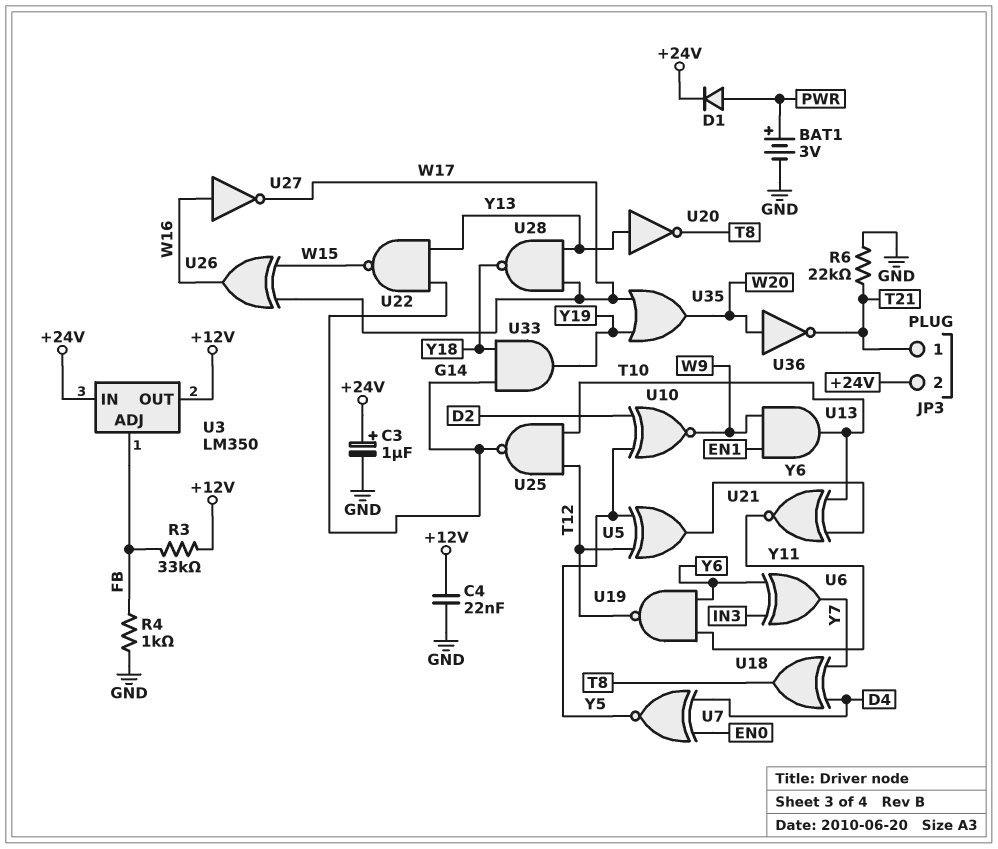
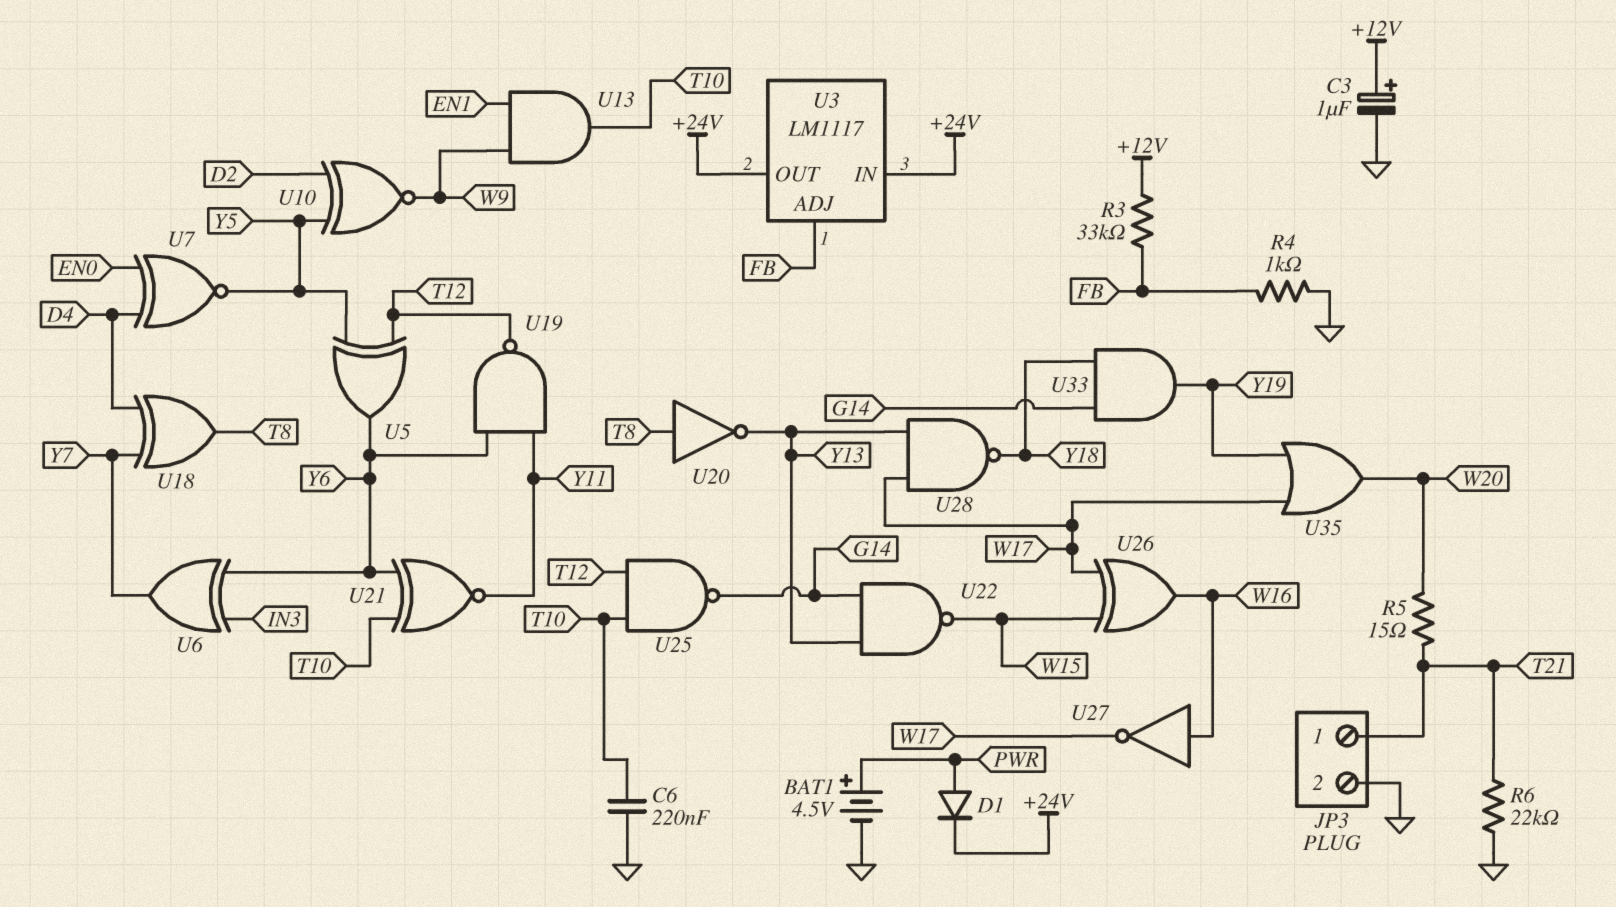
BAT1: 3V (plus PWR, minus GND) -> 4.5V (plus PWR, minus GND)
C3: 1uF (plus +24V, minus GND) -> 1uF (plus +12V, minus GND)
C4: 22nF (+12V, GND) -> none
C6: none -> 220nF (GND, T10)
JP3 pin 2: +24V -> GND
R5: none -> 15 (T21, W20)
U3: LM350 -> LM1117
U3 pin OUT: +12V -> +24V
U20: NOT (in Y13, out T8) -> NOT (in T8, out Y13)
U36: NOT (in W20, out T21) -> none

